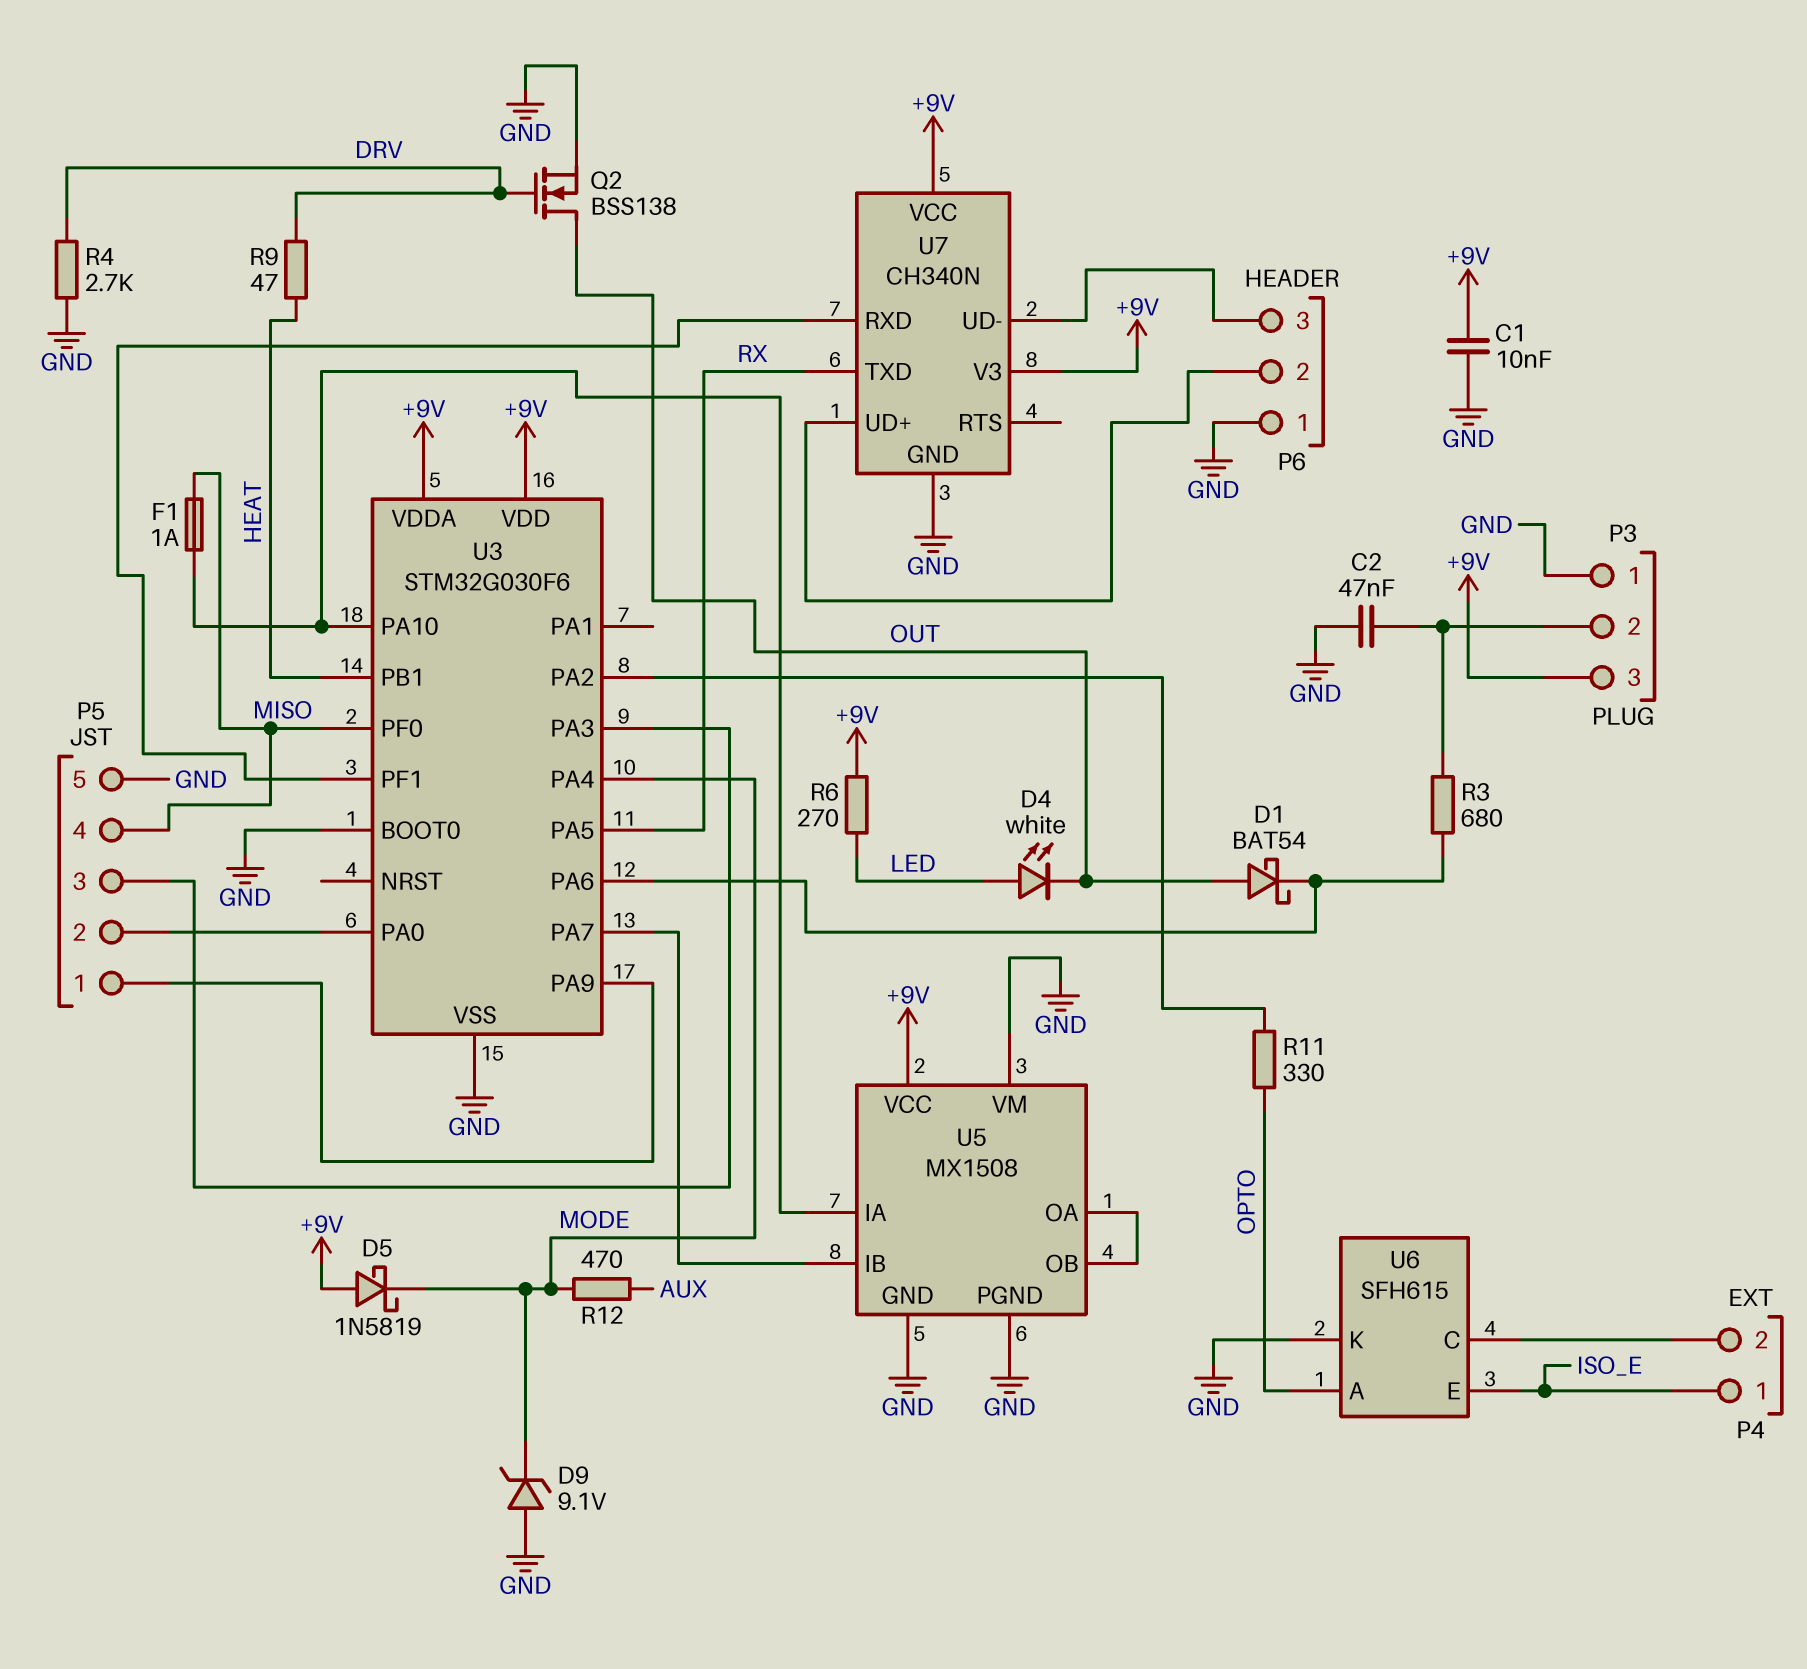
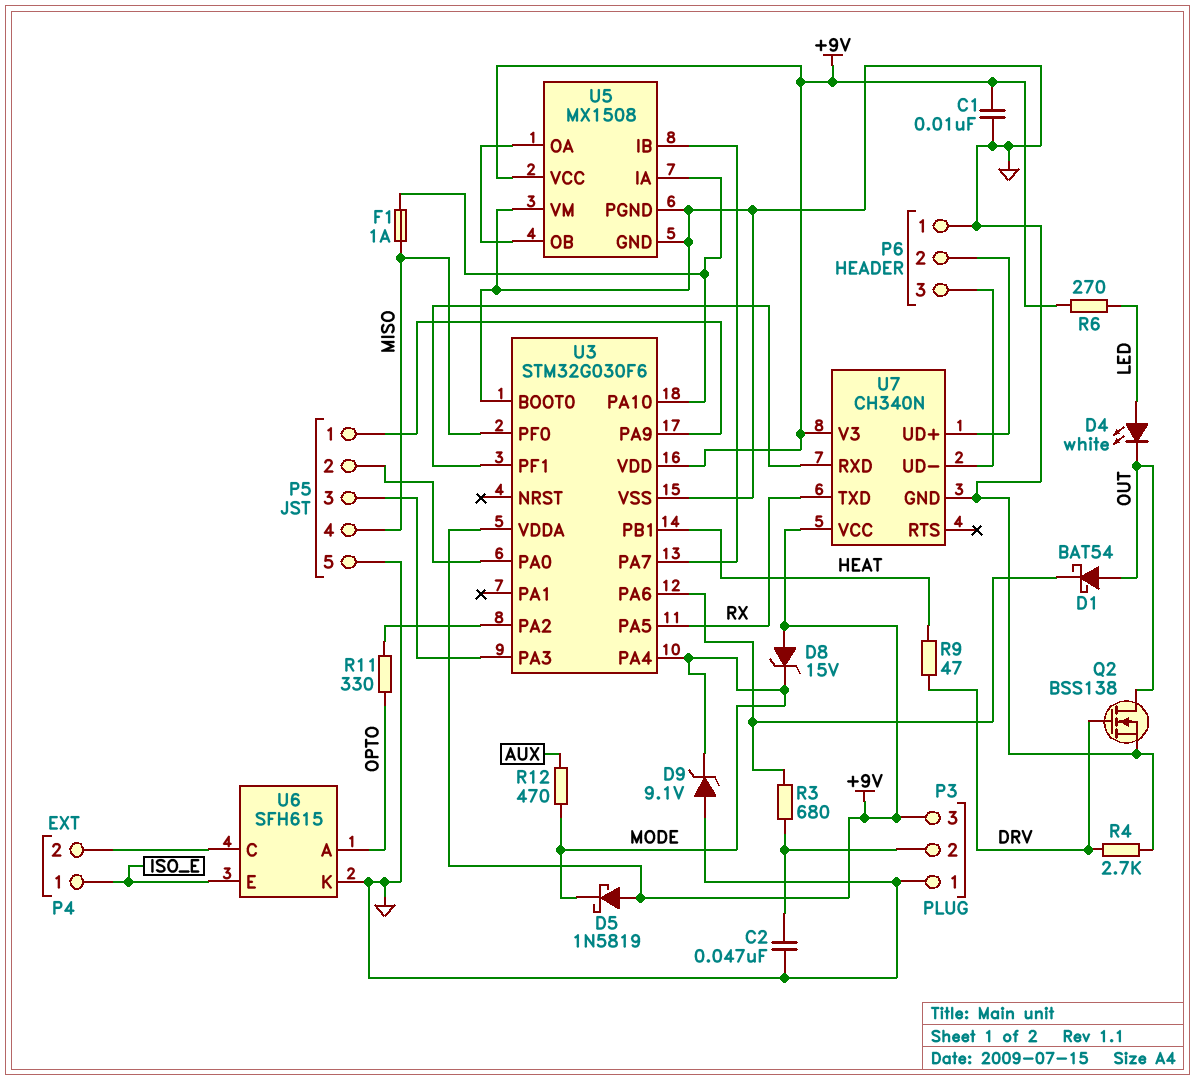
D8: none -> zener 15V (A +9V, K MODE)

